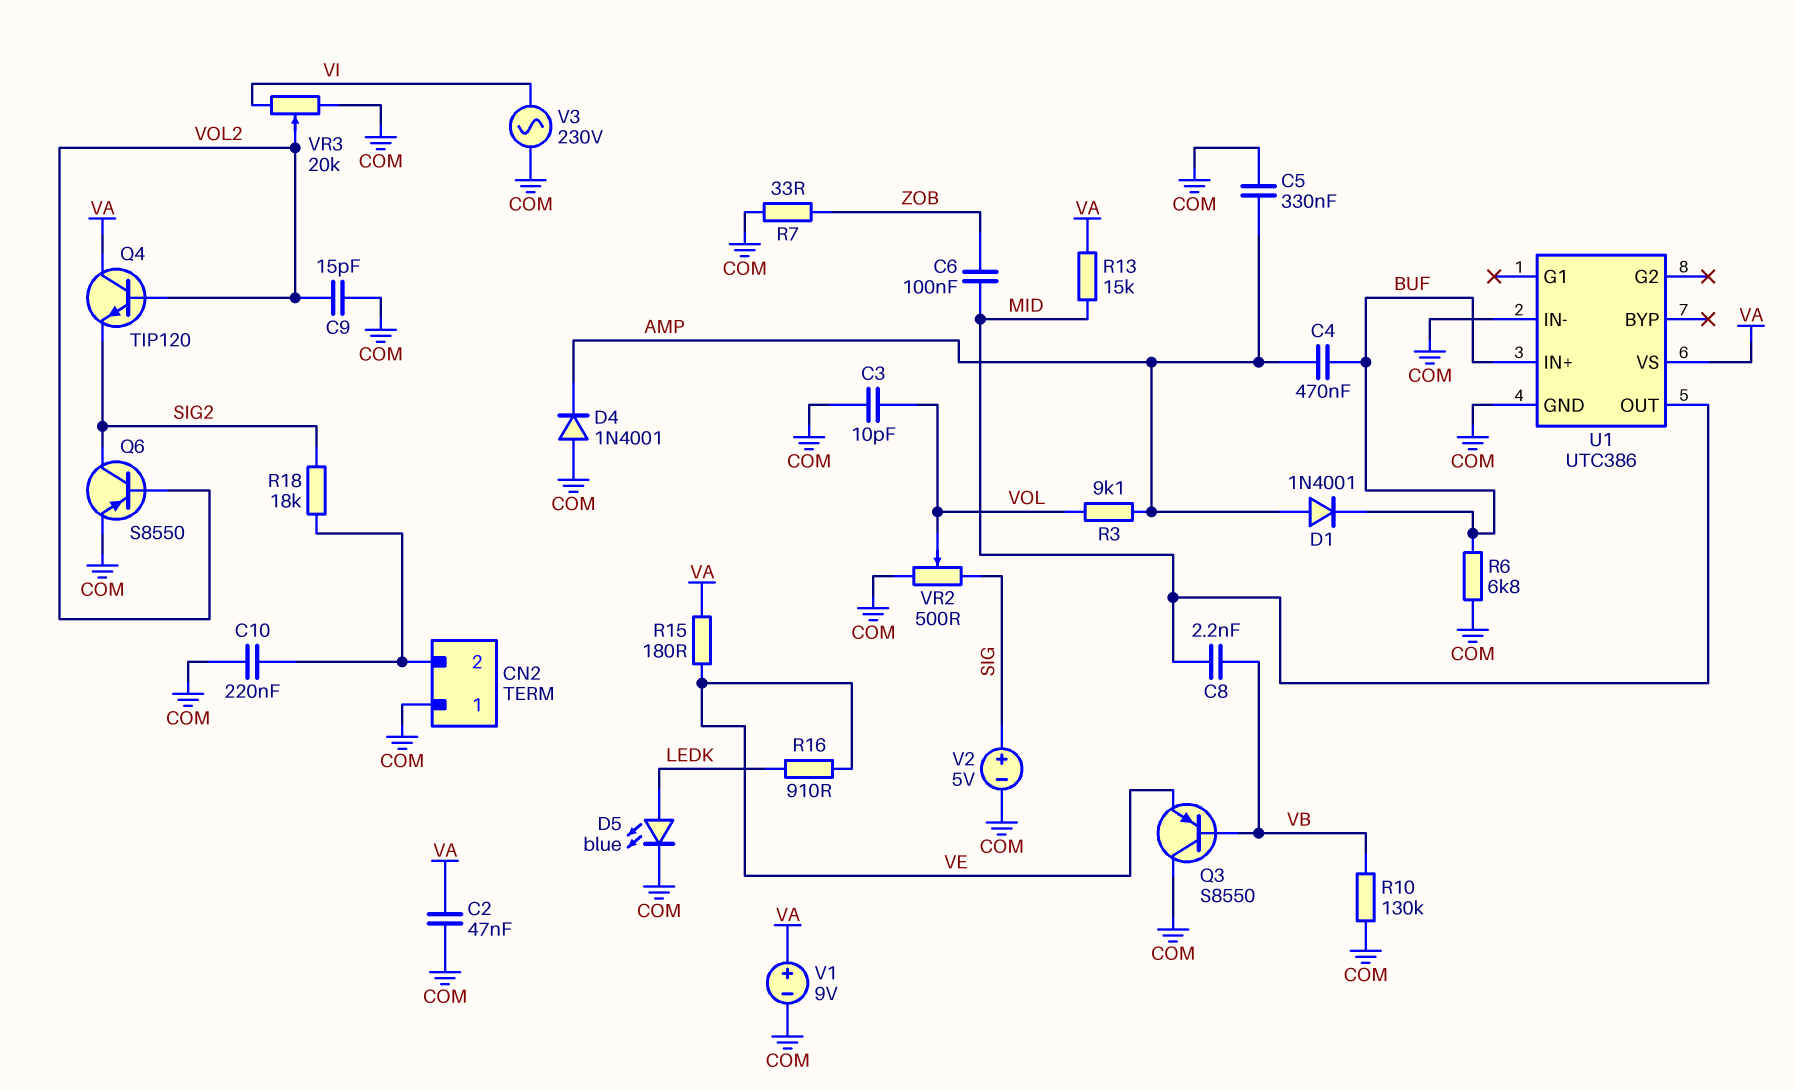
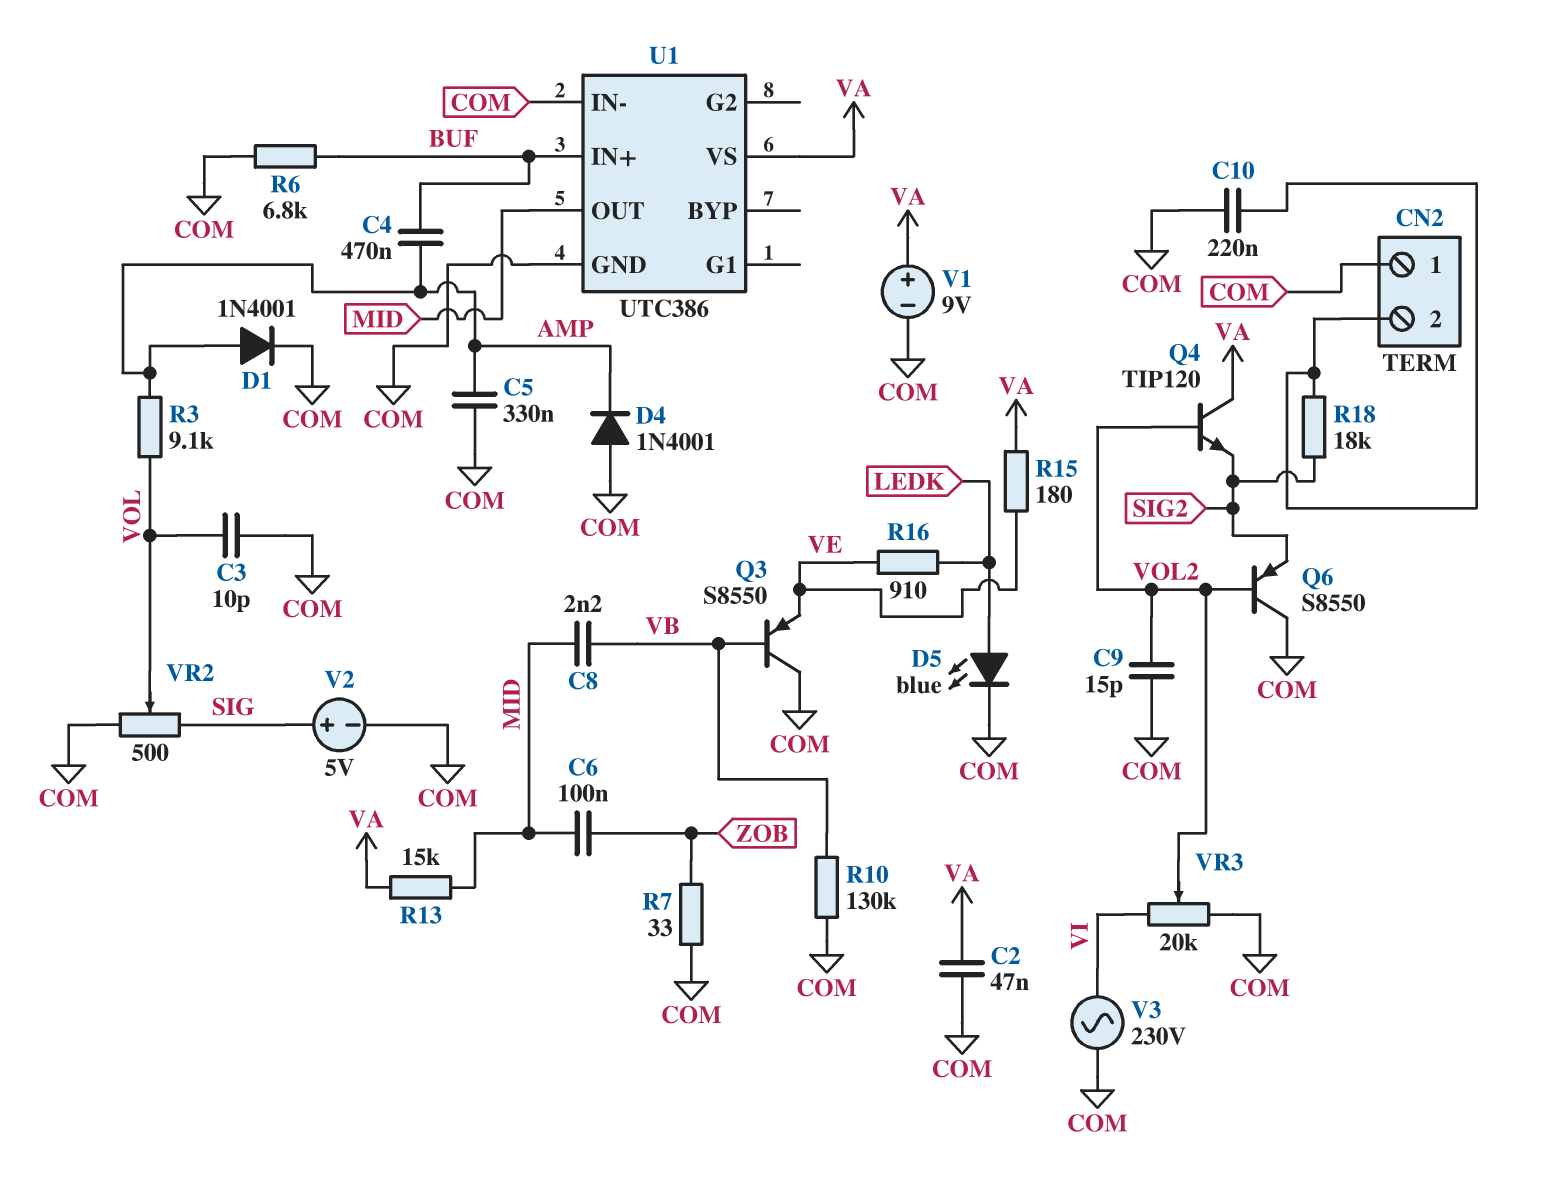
D1: diode 1N4001 (A AMP, K BUF) -> diode 1N4001 (A AMP, K COM)
Q6: PNP S8550 (B VOL2, C SIG2, E COM) -> PNP S8550 (B VOL2, C COM, E SIG2)

